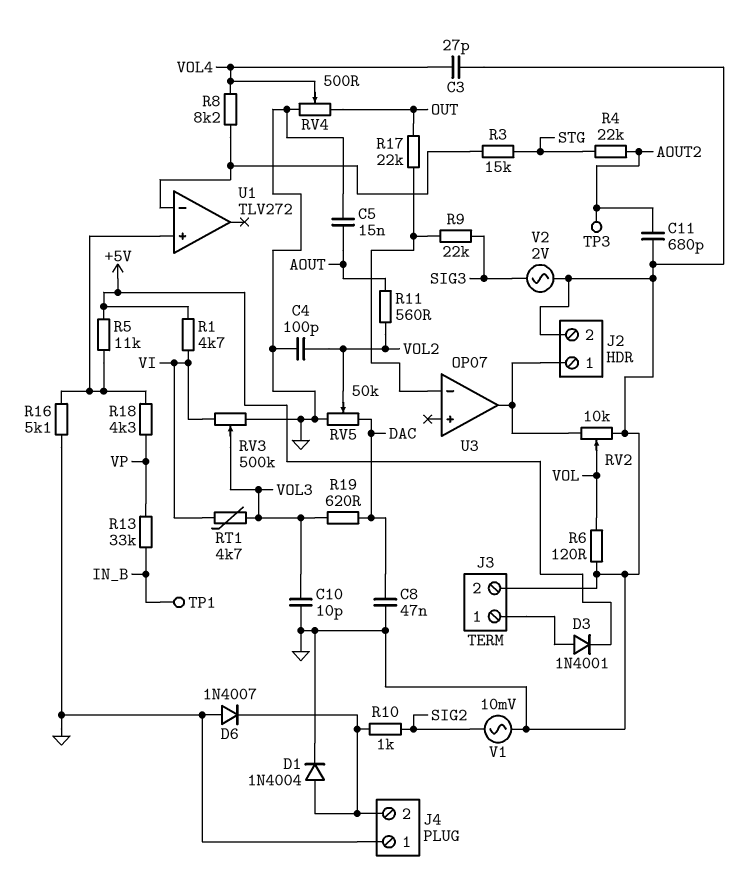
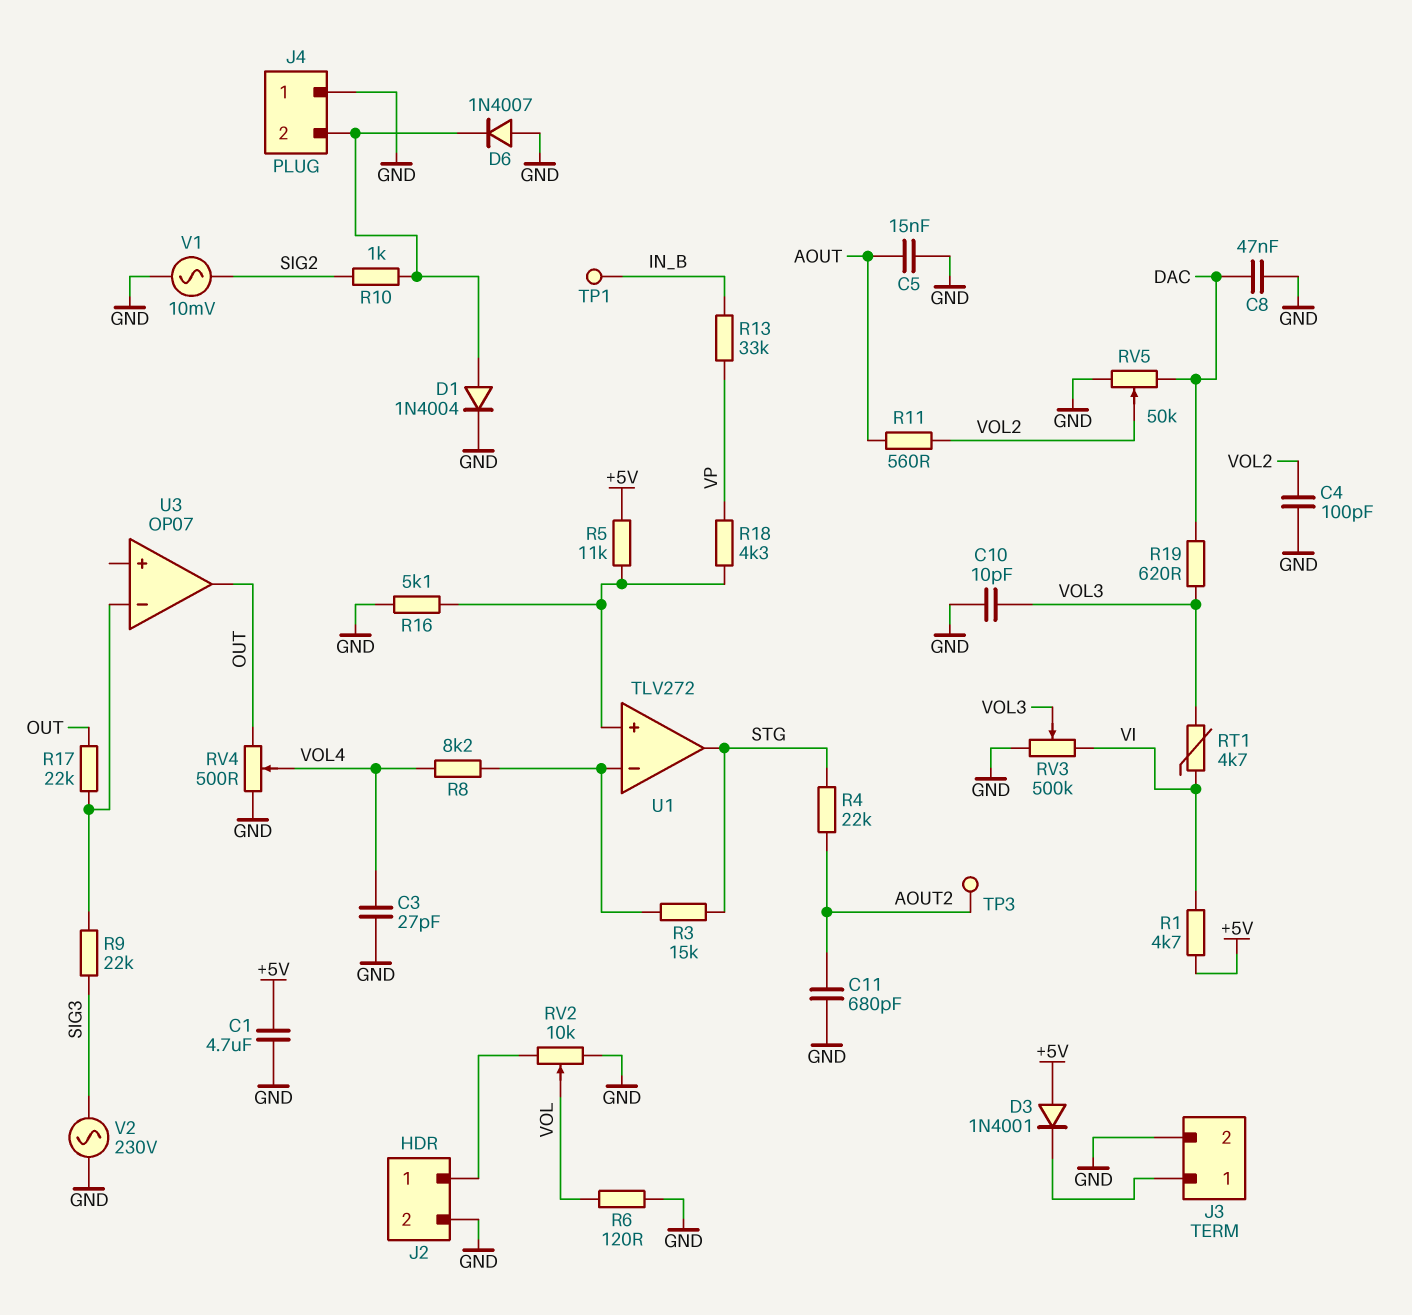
C1: none -> 4.7uF (+5V, GND)
D3: diode 1N4001 (A J3/1, K +5V) -> diode 1N4001 (A +5V, K J3/1)
U1 pin out: none -> STG
U3 pin out: J2/1 -> OUT
V2: AC 2V (GND, SIG3) -> AC 230V (GND, SIG3)

